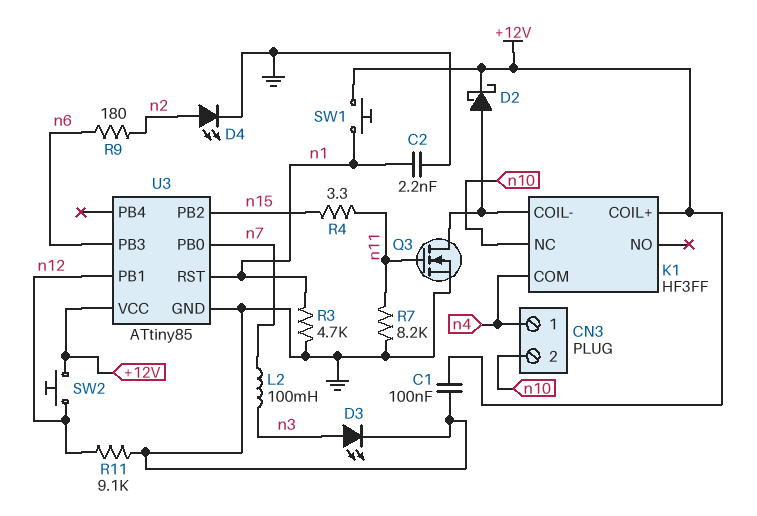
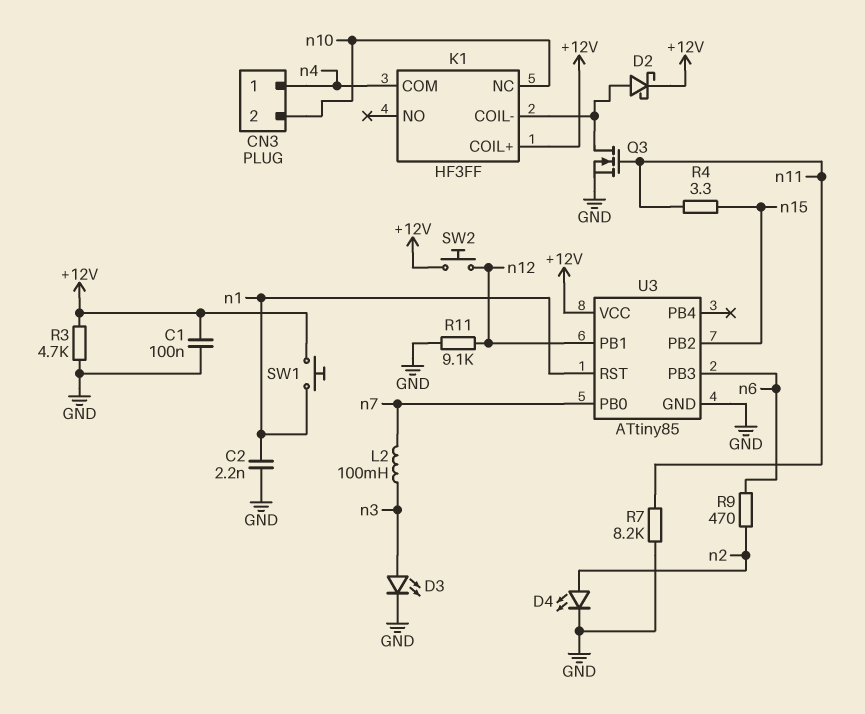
R3: 4.7k (GND, n1) -> 4.7k (+12V, GND)
R9: 180 (n2, n6) -> 470 (n2, n6)

